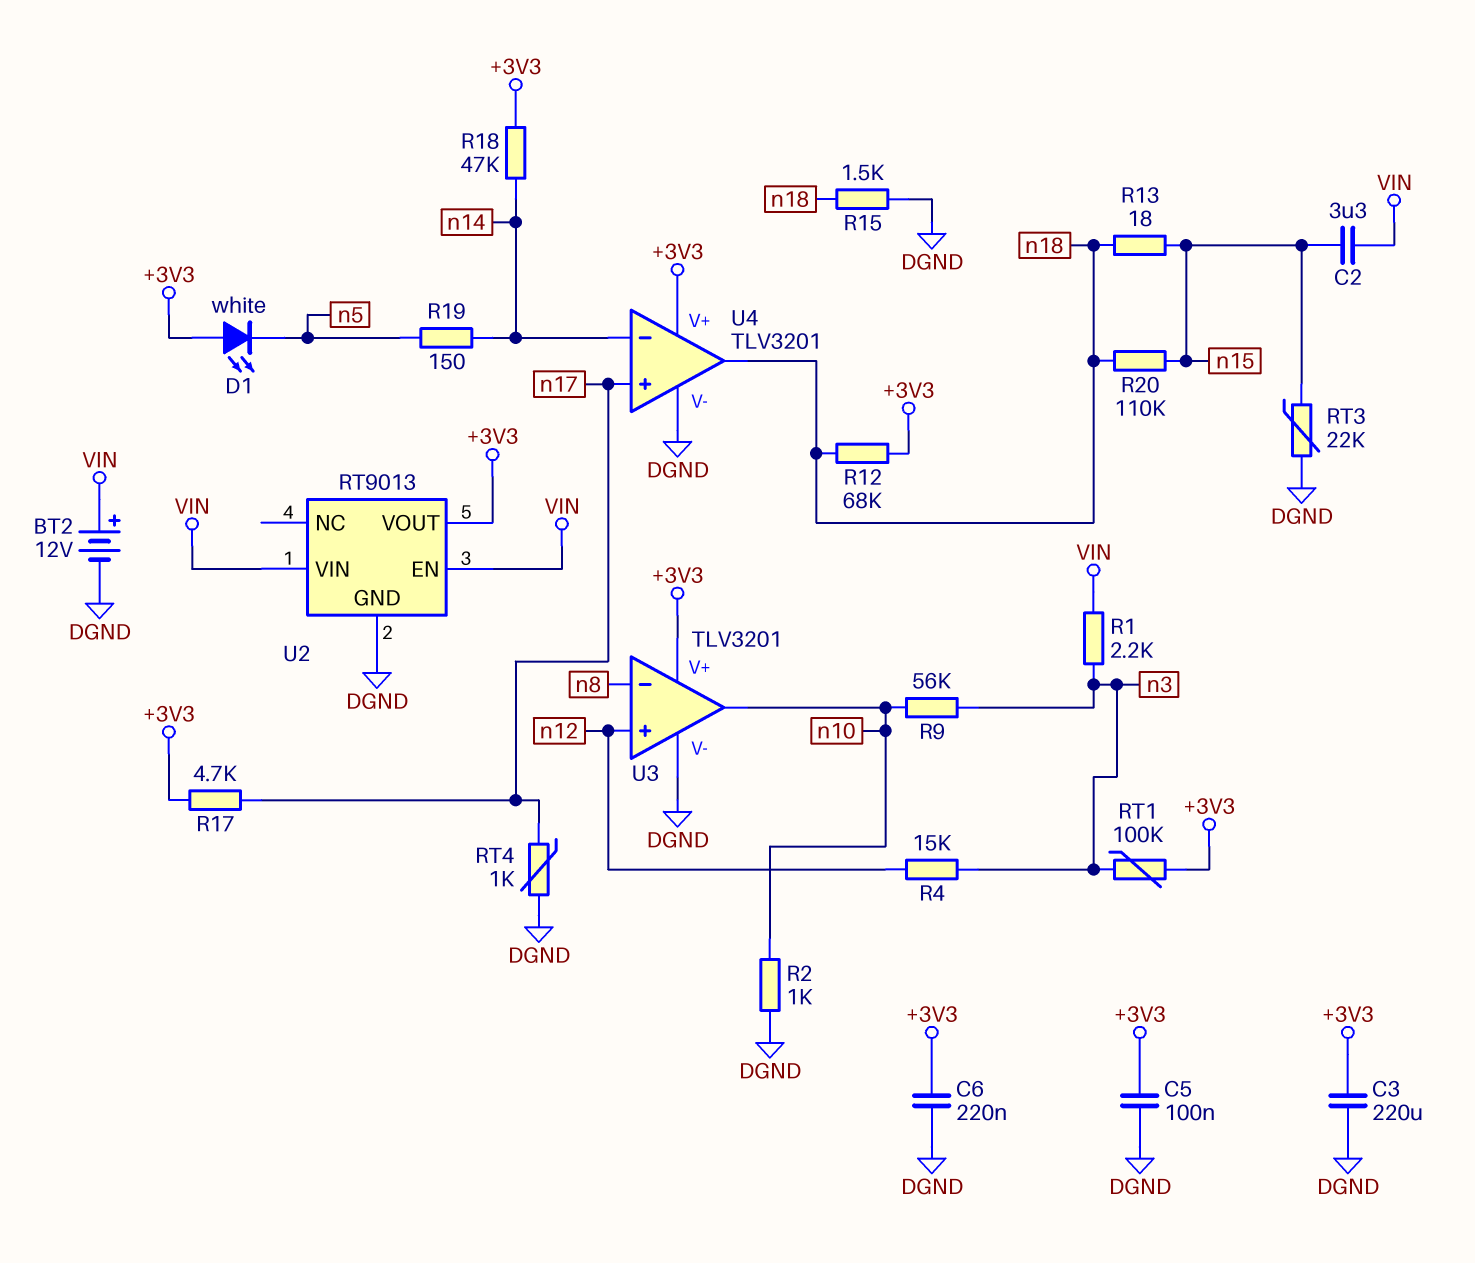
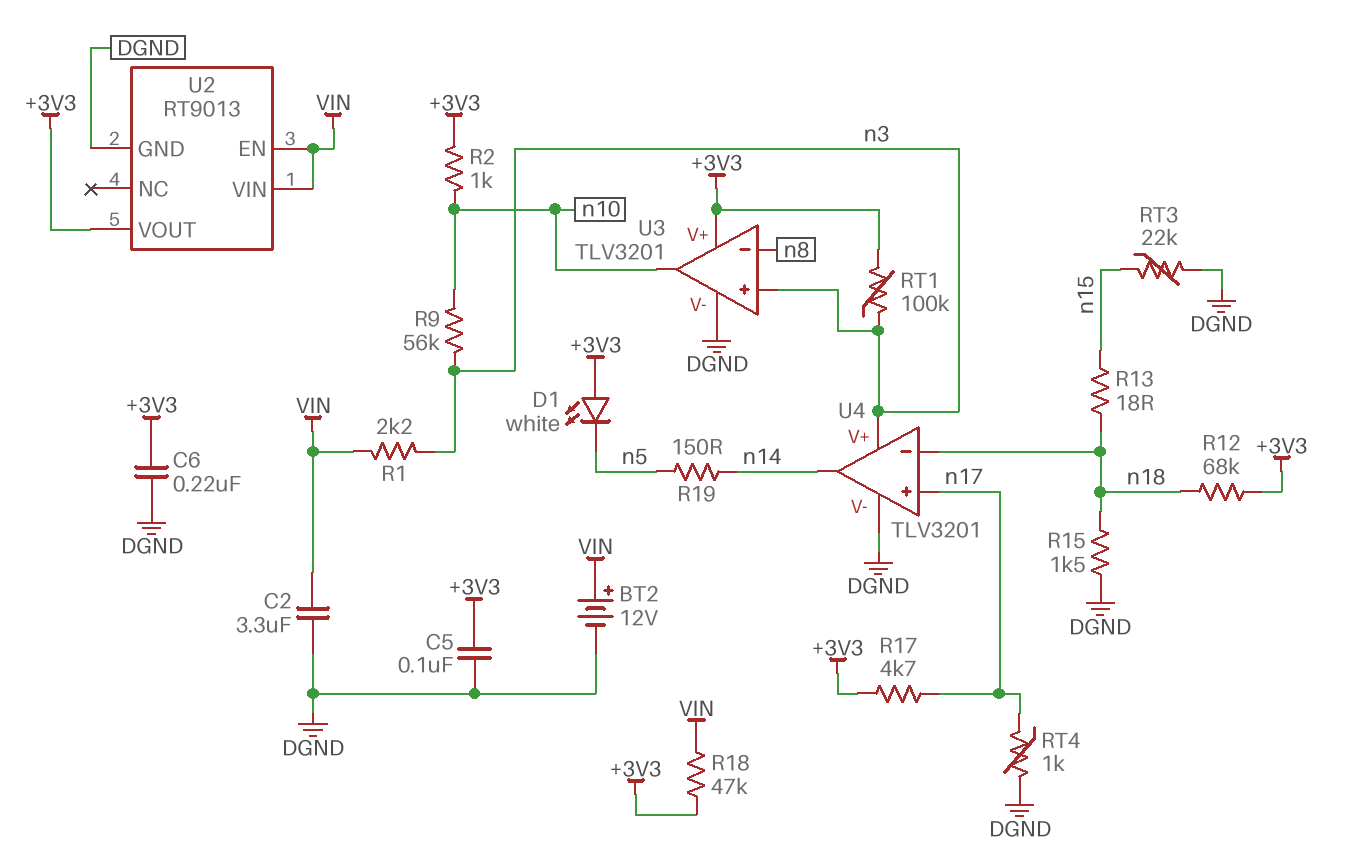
C2: 3.3uF (VIN, n15) -> 3.3uF (DGND, VIN)
C3: 220uF (+3V3, DGND) -> none
R2: 1k (DGND, n10) -> 1k (+3V3, n10)
R4: 15k (n3, n12) -> none
R18: 47k (+3V3, n14) -> 47k (+3V3, VIN)
R20: 110k (n15, n18) -> none
U3 pin in+: n12 -> n3
U4 pin V+: +3V3 -> n3
U4 pin in-: n14 -> n18
U4 pin out: n18 -> n14

